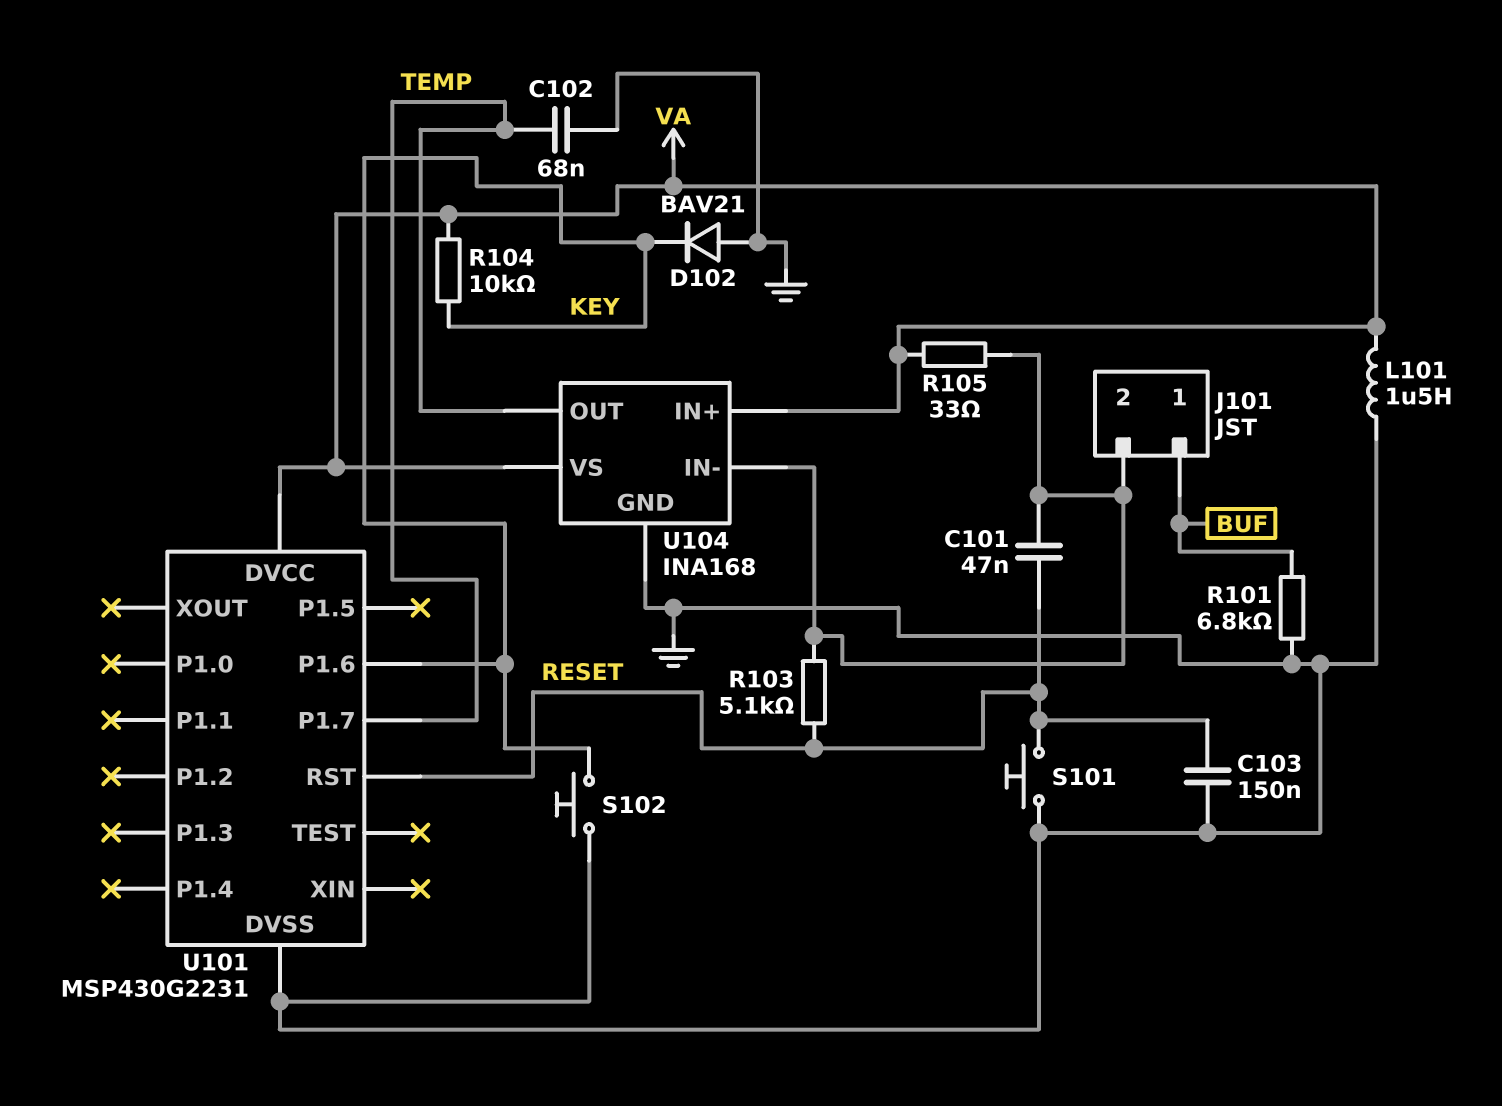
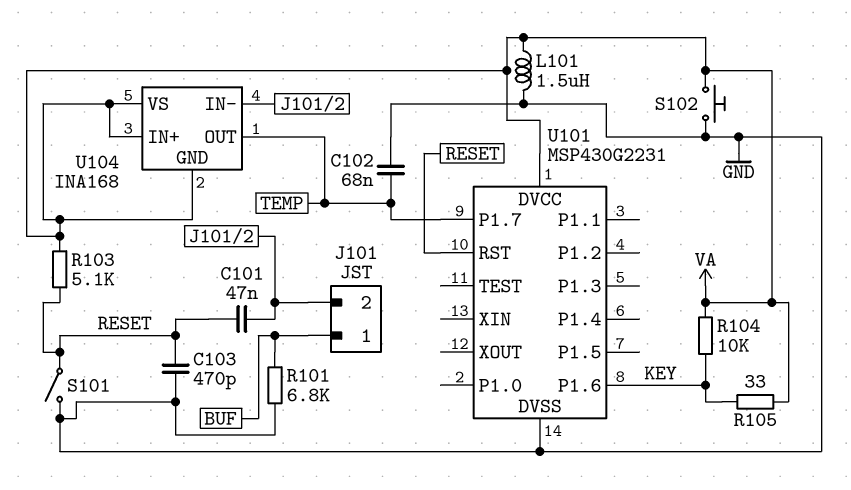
C103: 150nF (GND, RESET) -> 470pF (GND, RESET)
D102: diode BAV21 (A GND, K KEY) -> none
R103: 5.1k (J101/2, RESET) -> 5.1k (RESET, VA)
R105: 33 (J101/2, VA) -> 33 (KEY, VA)
S101: button (GND, RESET) -> switch (GND, RESET)
S102: button (GND, KEY) -> button (GND, VA)
U104 pin GND: GND -> VA

